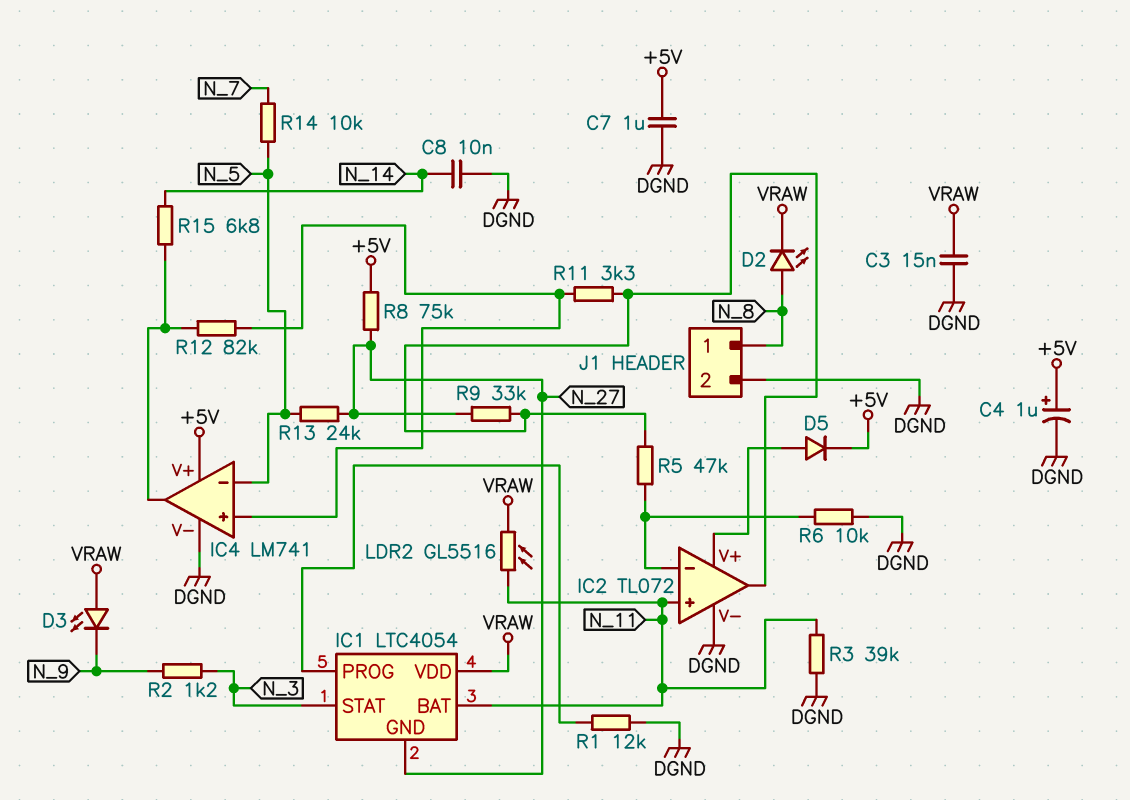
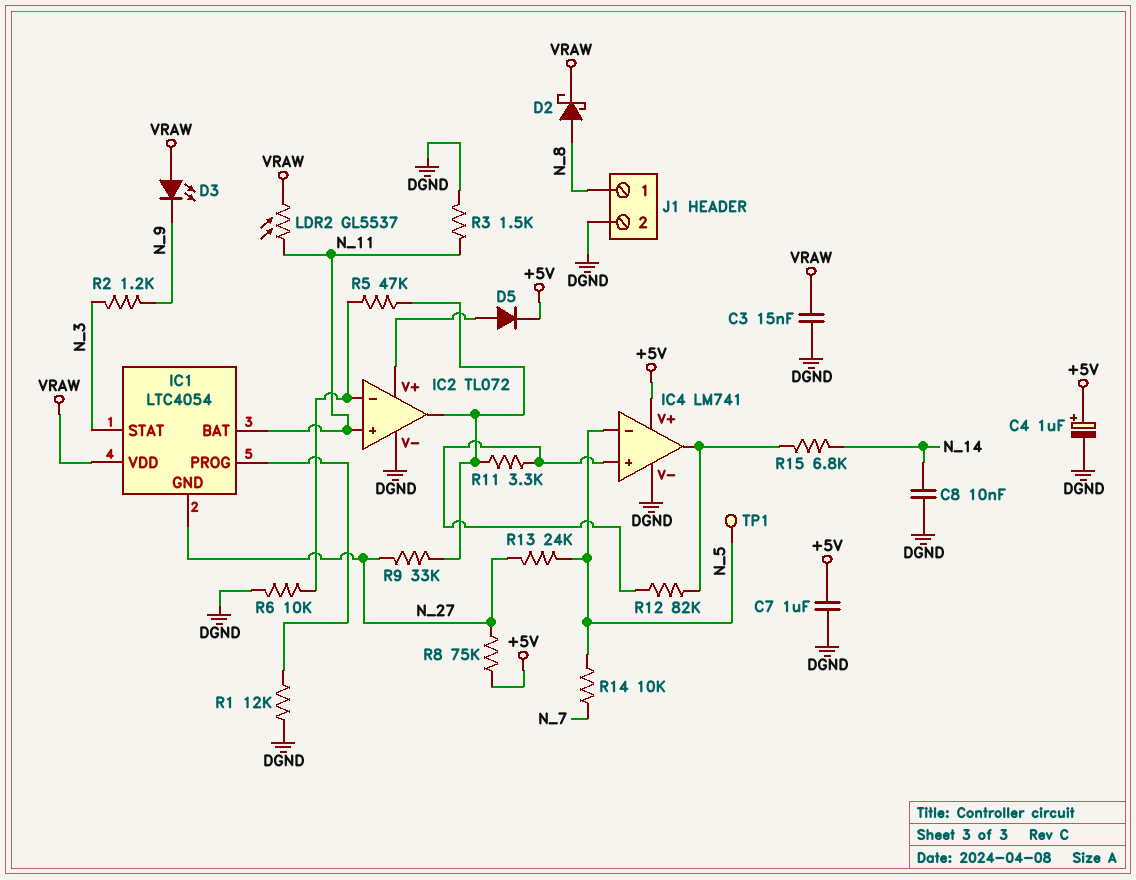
D2: LED (A N_8, K VRAW) -> schottky (A N_8, K VRAW)
LDR2: GL5516 (N_11, VRAW) -> GL5537 (N_11, VRAW)
R3: 39k (DGND, N_11) -> 1.5k (DGND, N_11)
TP1: none -> test point (N_5)

